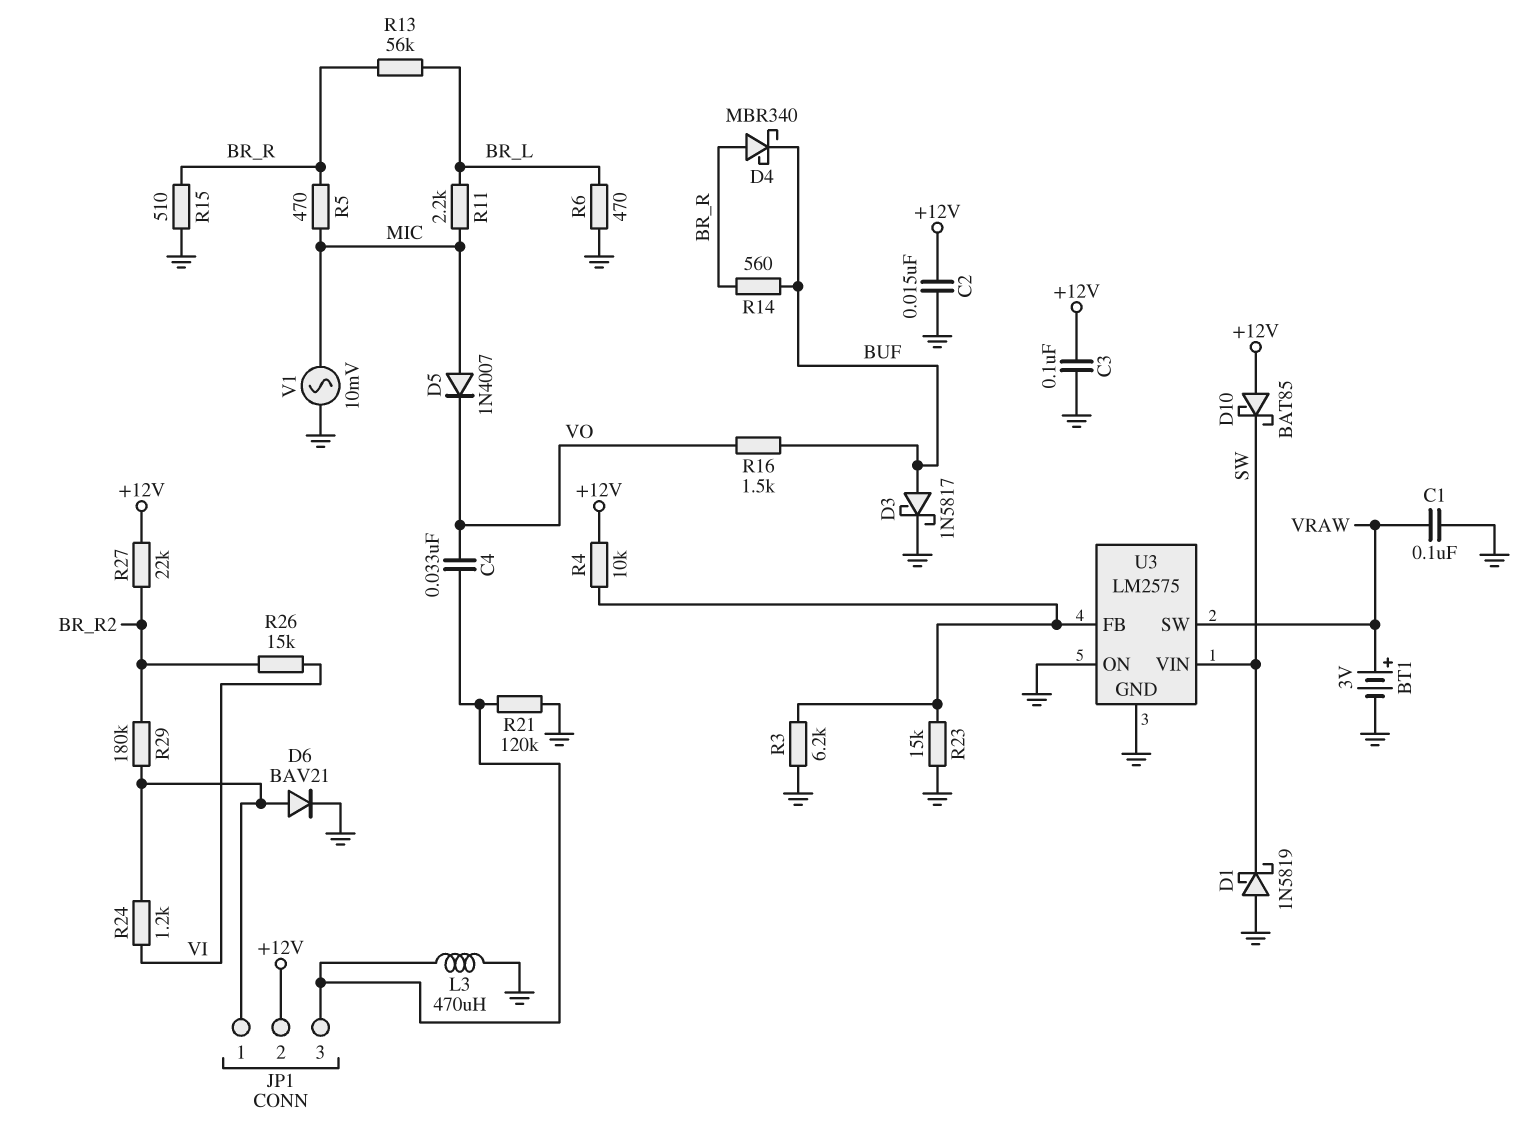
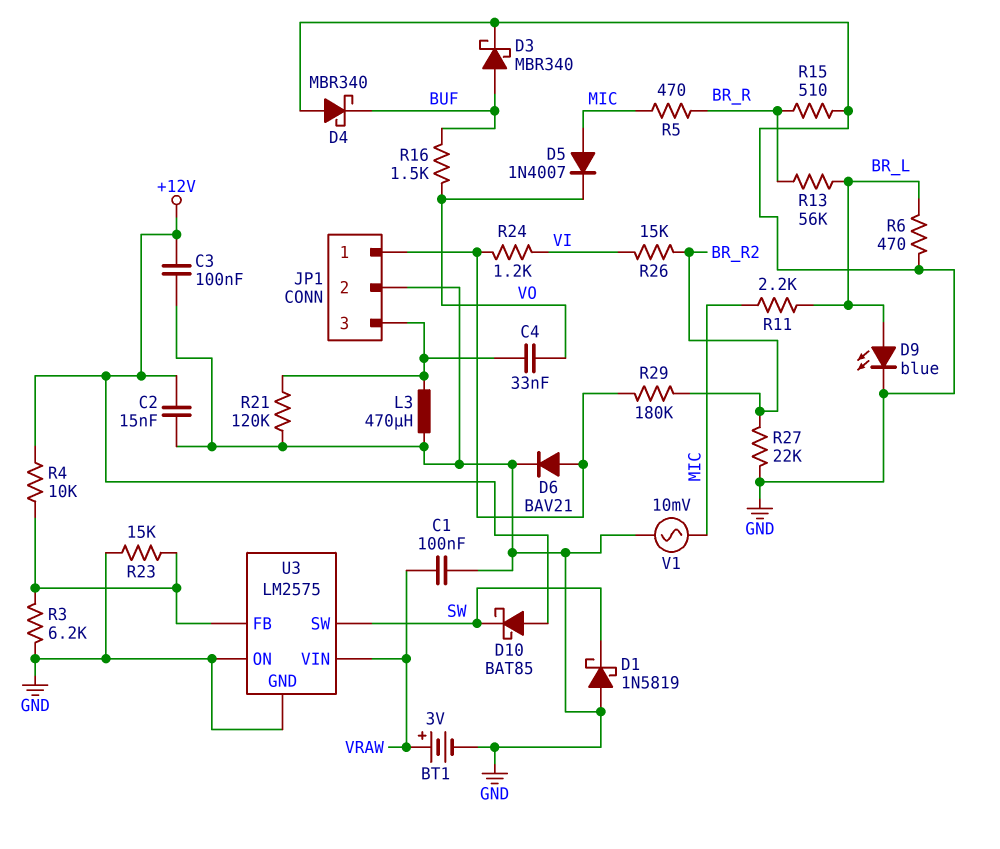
D3: schottky 1N5817 (A BUF, K GND) -> schottky MBR340 (A BUF, K GND)
D4: schottky MBR340 (A BR_R, K BUF) -> schottky MBR340 (A GND, K BUF)
D9: none -> LED blue (A BR_L, K GND)
JP1 pin 2: +12V -> GND
R14: 560 (BR_R, BUF) -> none
R27: 22k (+12V, BR_R2) -> 22k (BR_R2, GND)
U3 pin SW: VRAW -> SW
U3 pin VIN: SW -> VRAW

